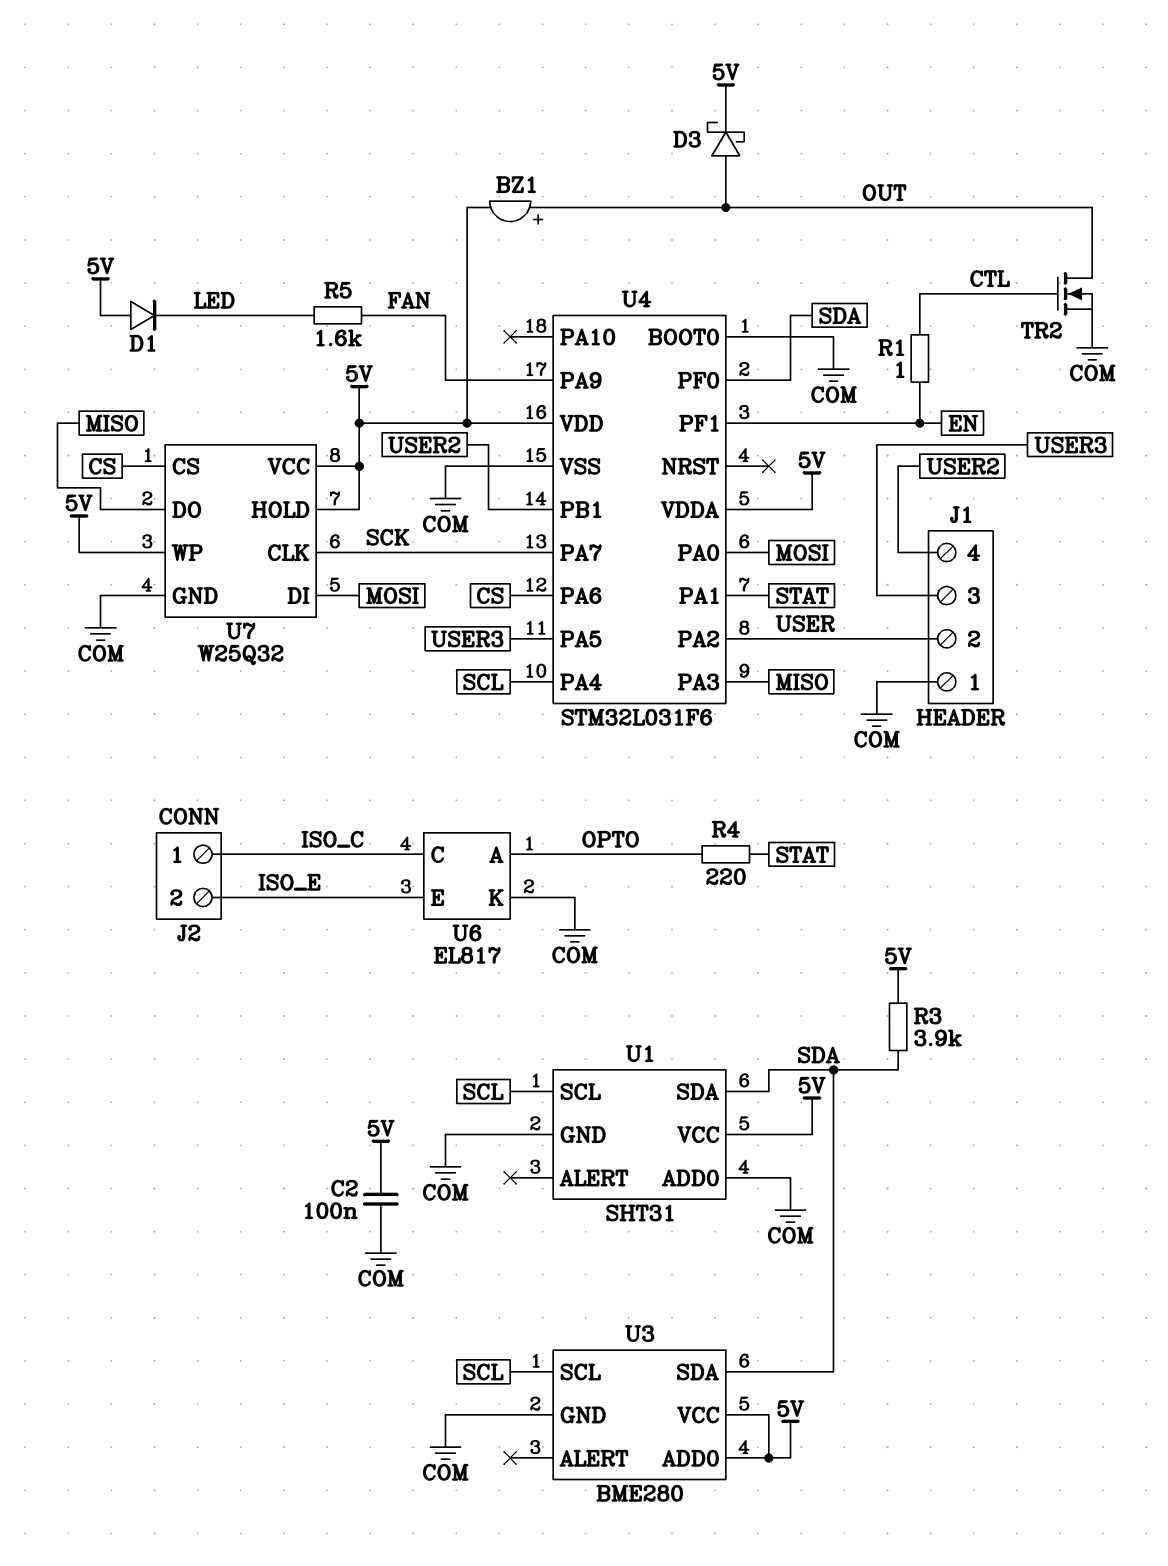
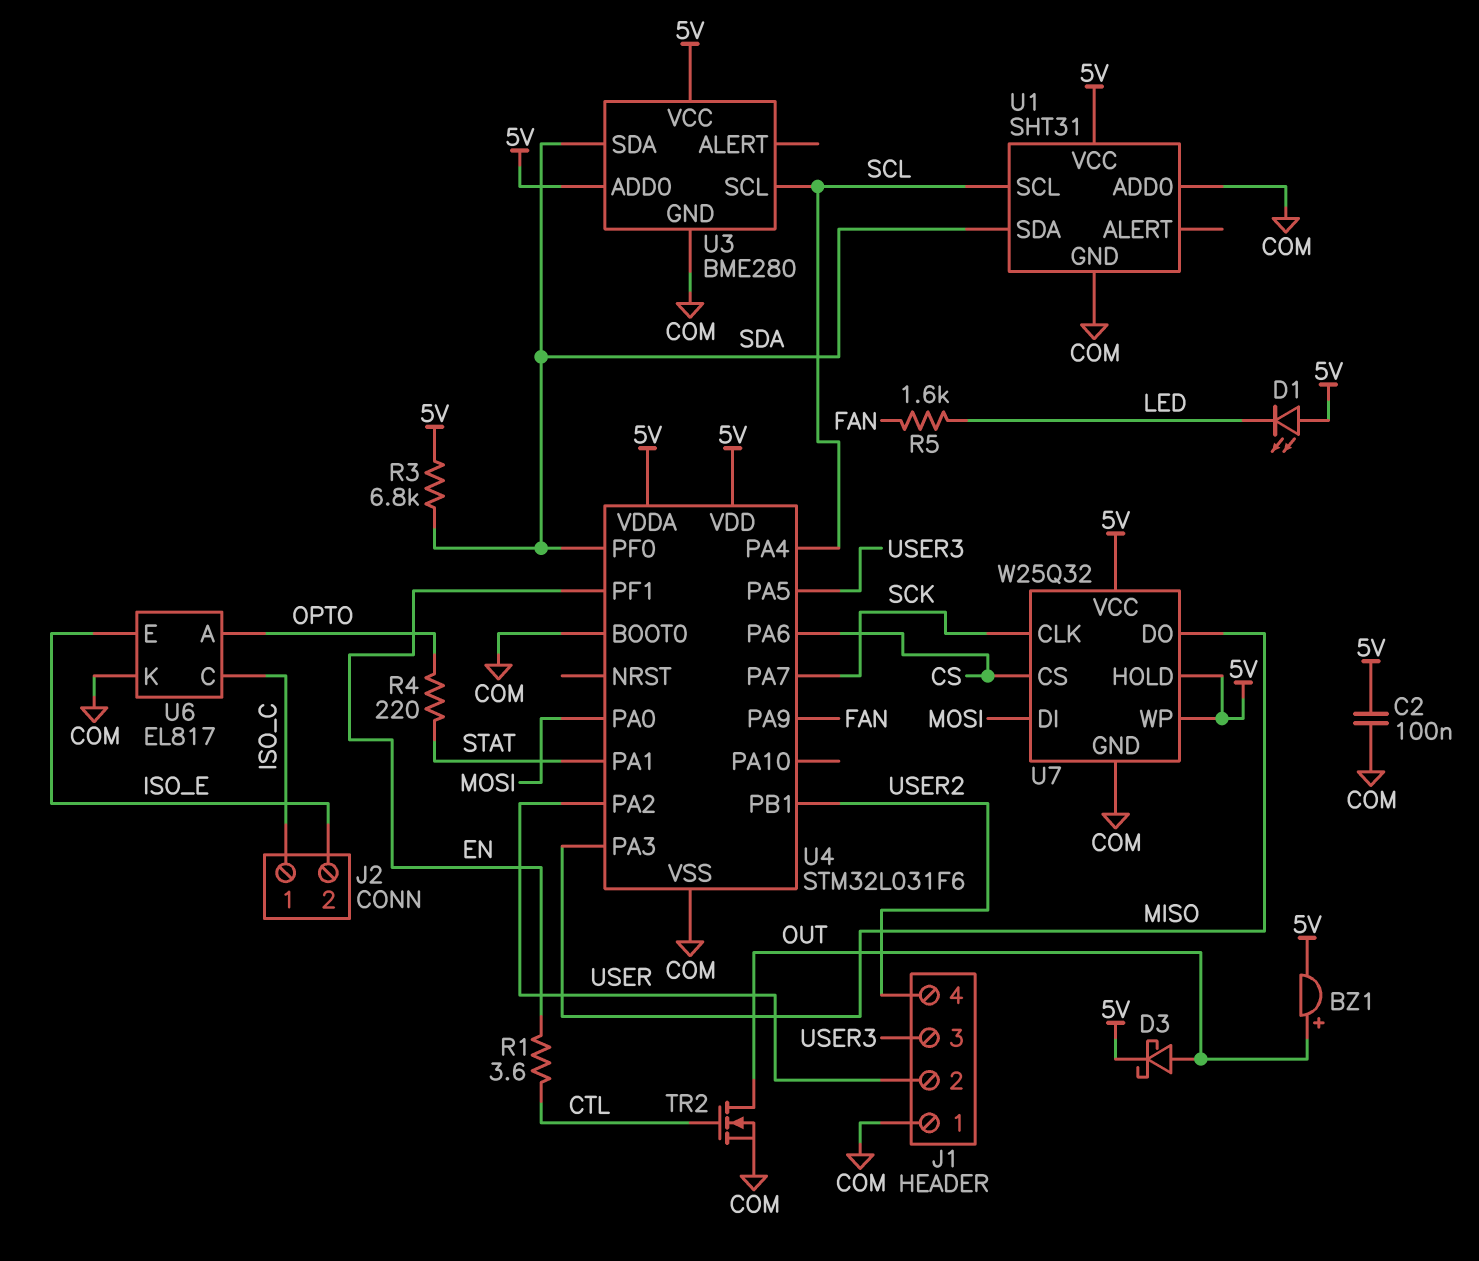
D1: diode (A 5V, K LED) -> LED (A 5V, K LED)
R1: 1 (CTL, EN) -> 3.6 (CTL, EN)
R3: 3.9k (5V, SDA) -> 6.8k (5V, SDA)

